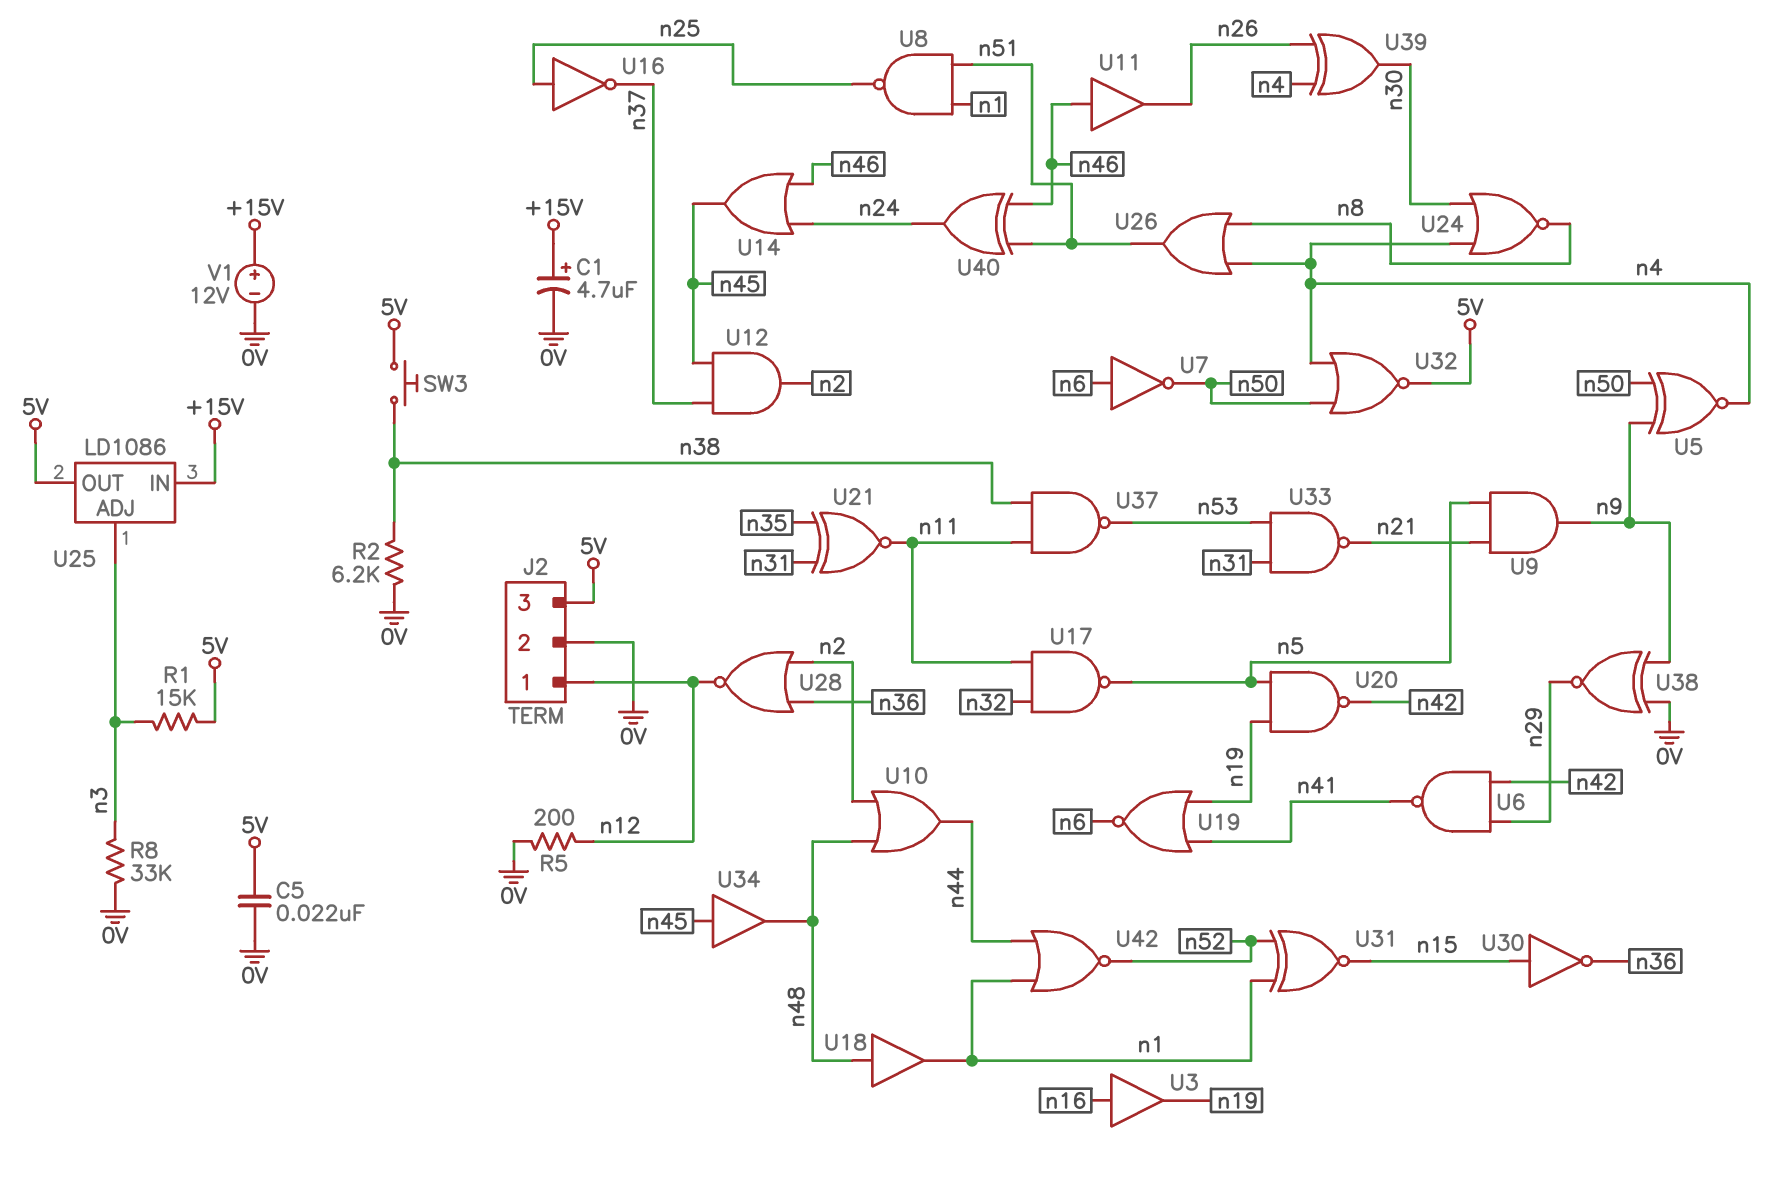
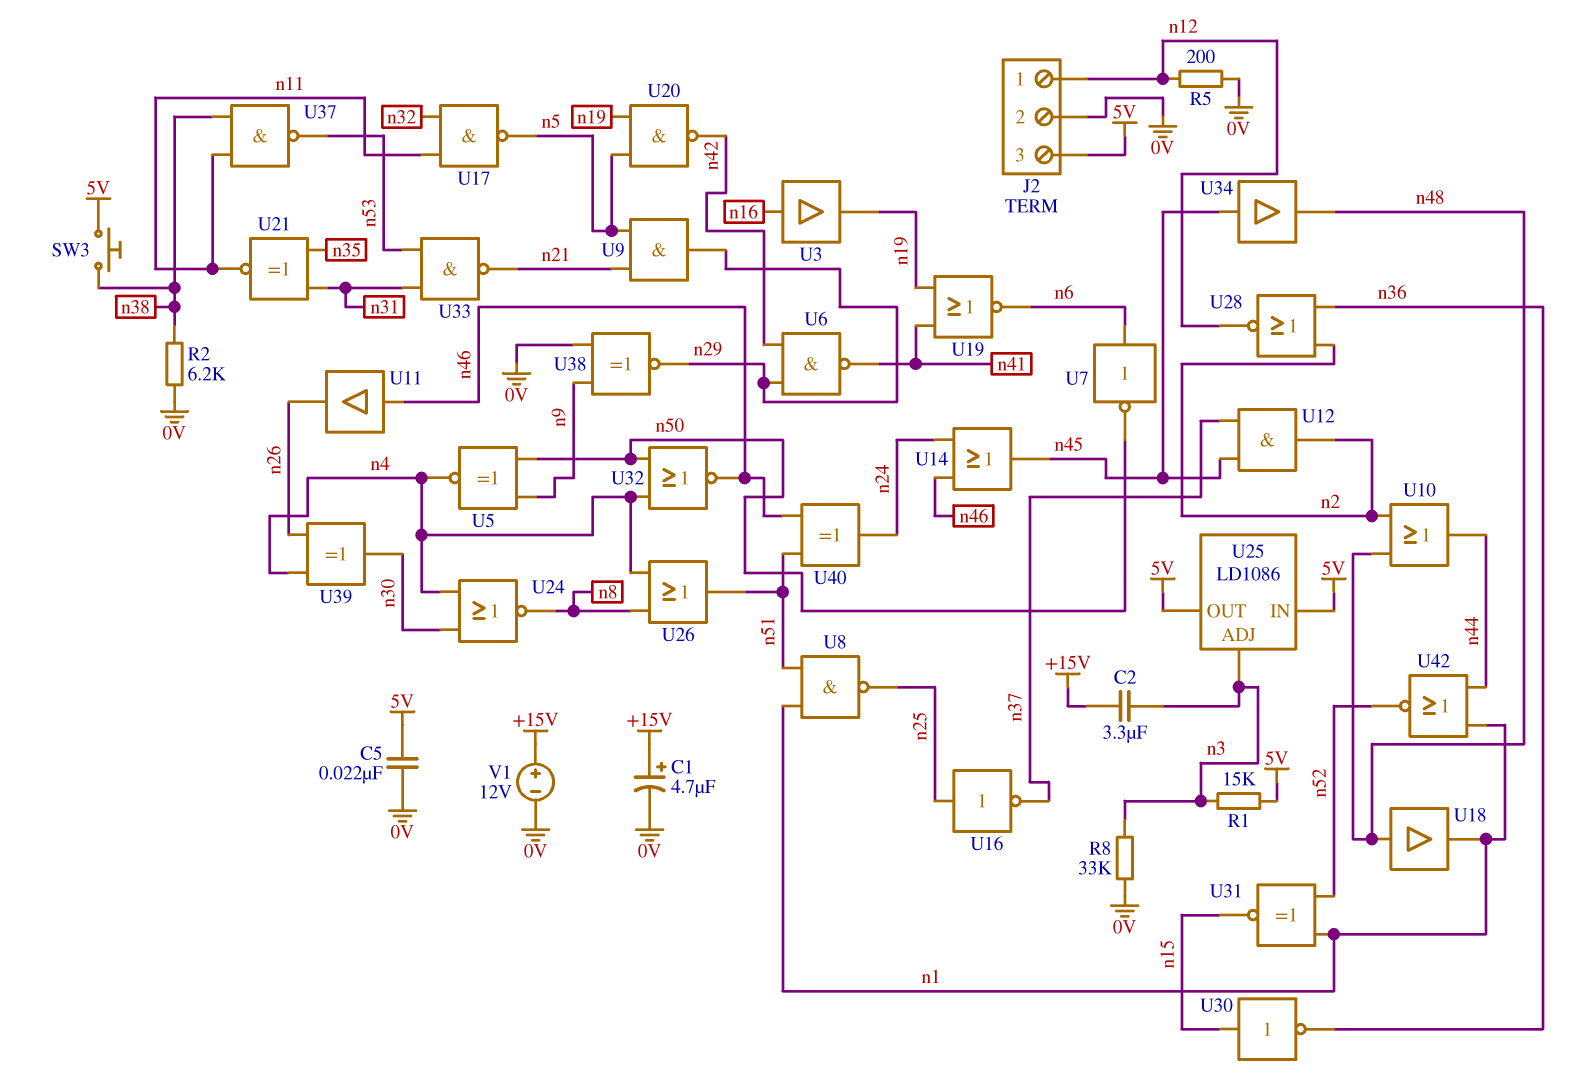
C2: none -> 3.3uF (+15V, n3)
U9: AND (in n5, in n21, out n9) -> AND (in n5, in n21, out n29)
U25 pin IN: +15V -> 5V
U32: NOR (in n4, in n50, out 5V) -> NOR (in n4, in n50, out n46)

